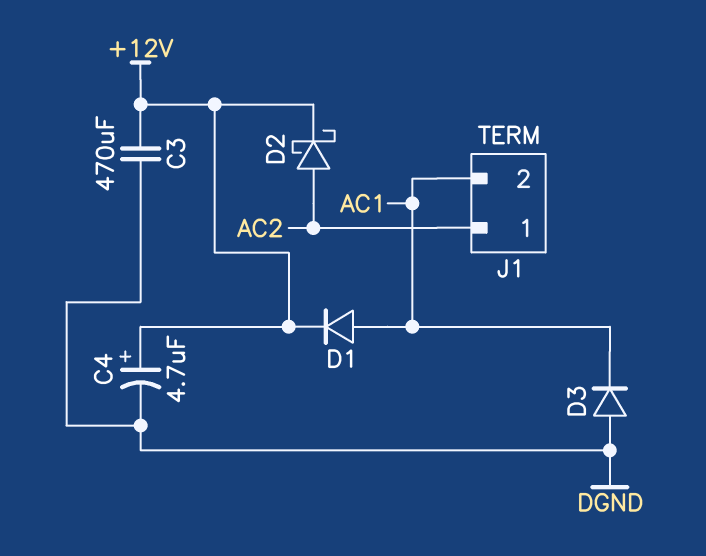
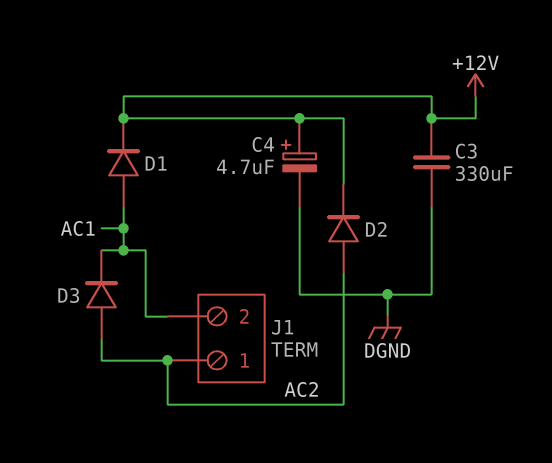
C3: 470uF (+12V, DGND) -> 330uF (+12V, DGND)
D2: schottky (A AC2, K +12V) -> diode (A AC2, K +12V)
D3: diode (A DGND, K AC1) -> diode (A AC2, K AC1)

